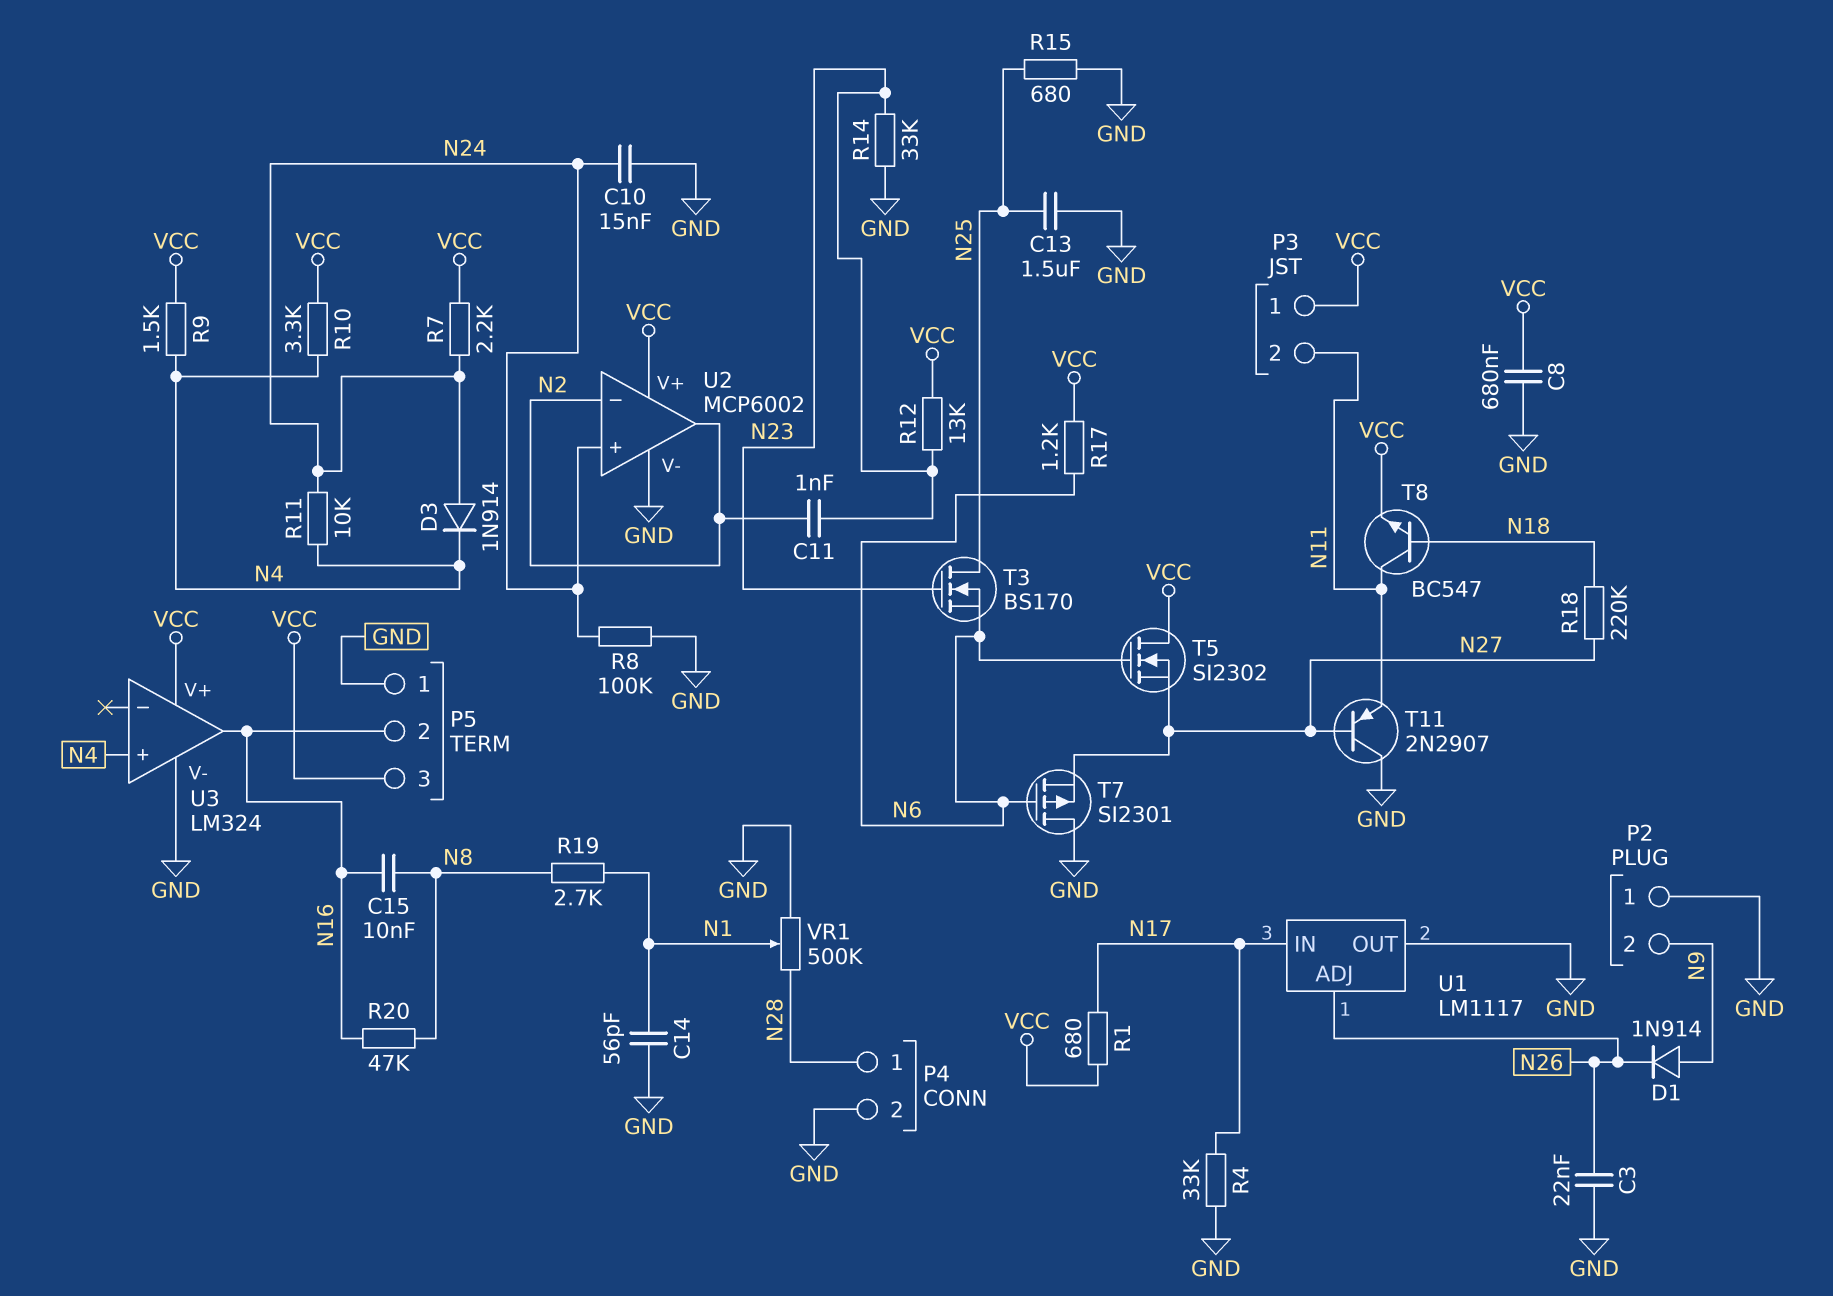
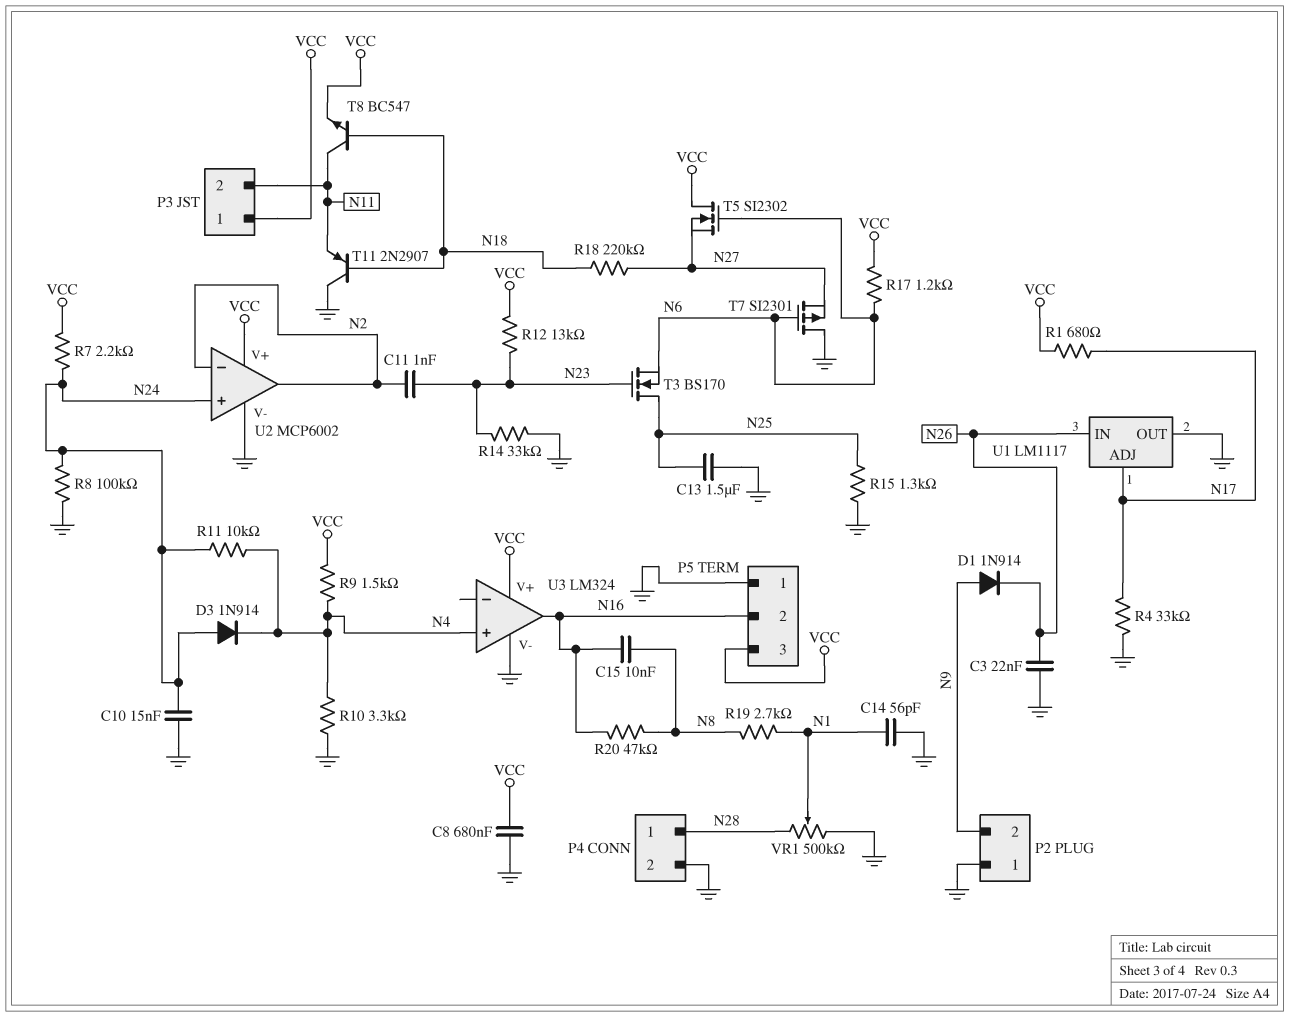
R10: 3.3k (N4, VCC) -> 3.3k (GND, N4)
R15: 680 (GND, N25) -> 1.3k (GND, N25)
T11: PNP 2N2907 (B N27, C GND, E N11) -> PNP 2N2907 (B N18, C GND, E N11)
U1 pin ADJ: N26 -> N17
U1 pin IN: N17 -> N26

